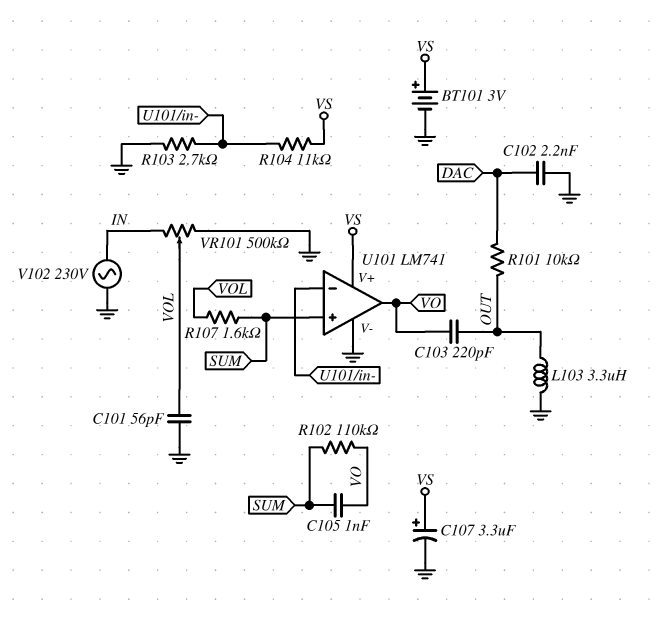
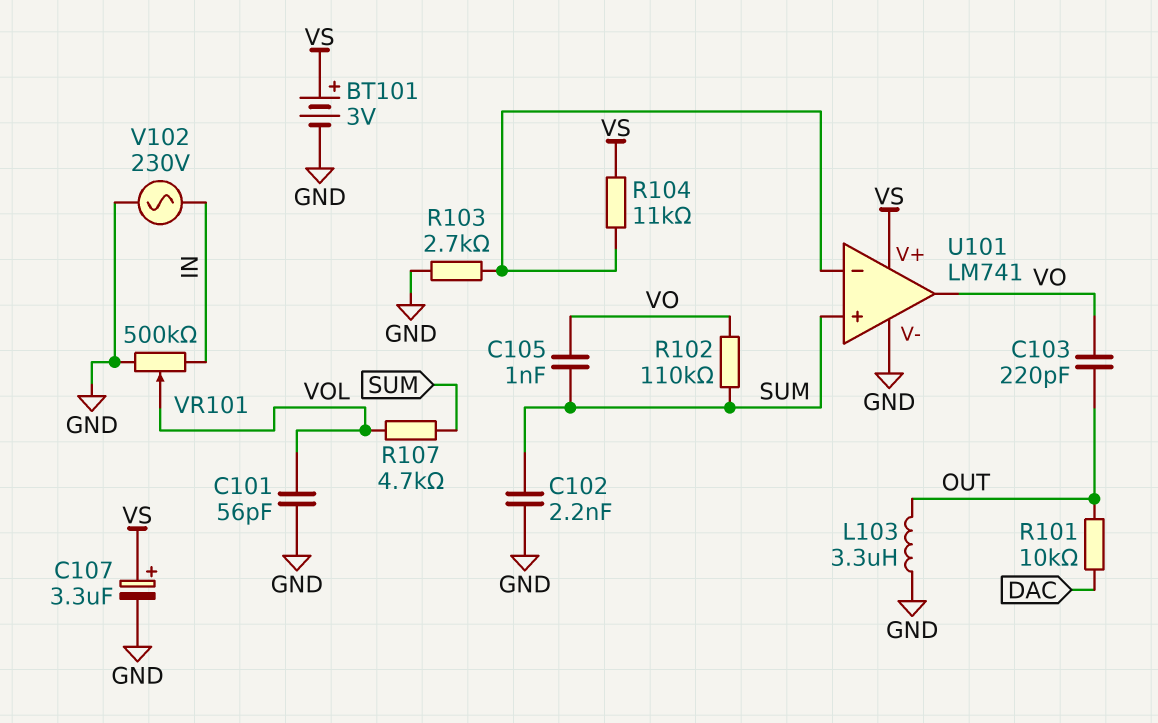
C102: 2.2nF (DAC, GND) -> 2.2nF (GND, SUM)
R107: 1.6k (SUM, VOL) -> 4.7k (SUM, VOL)

